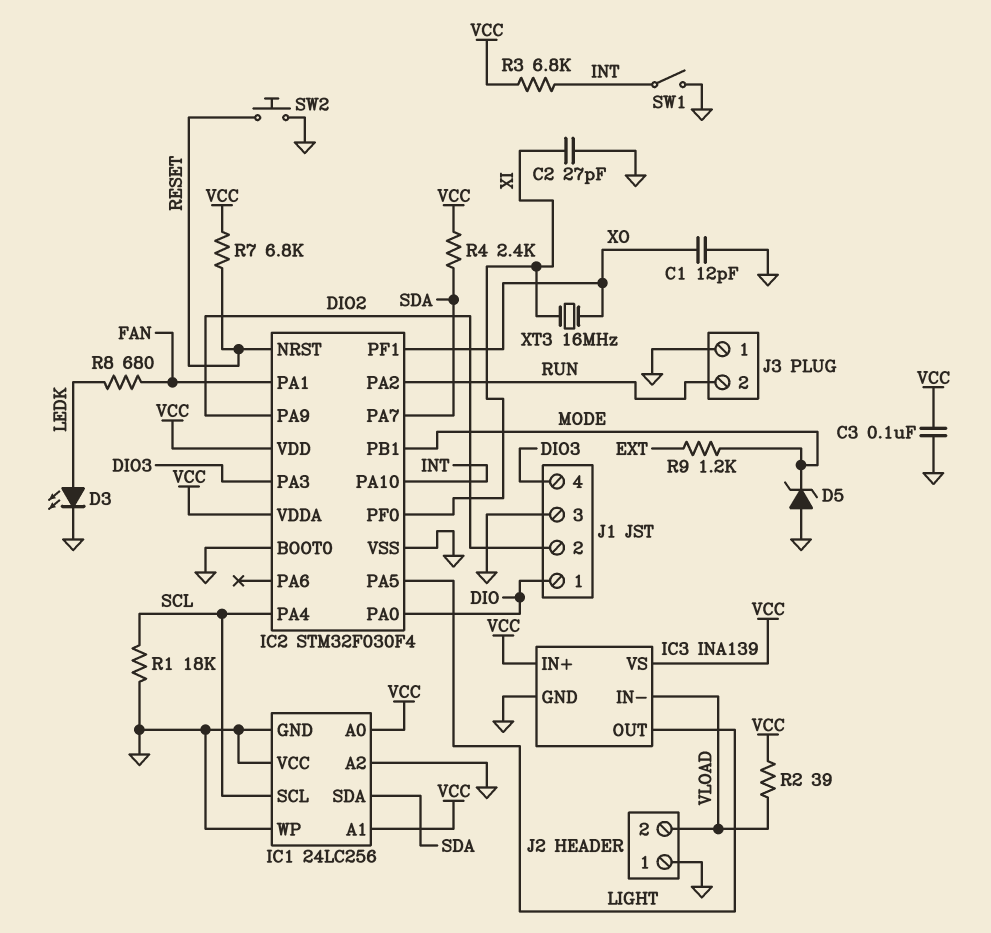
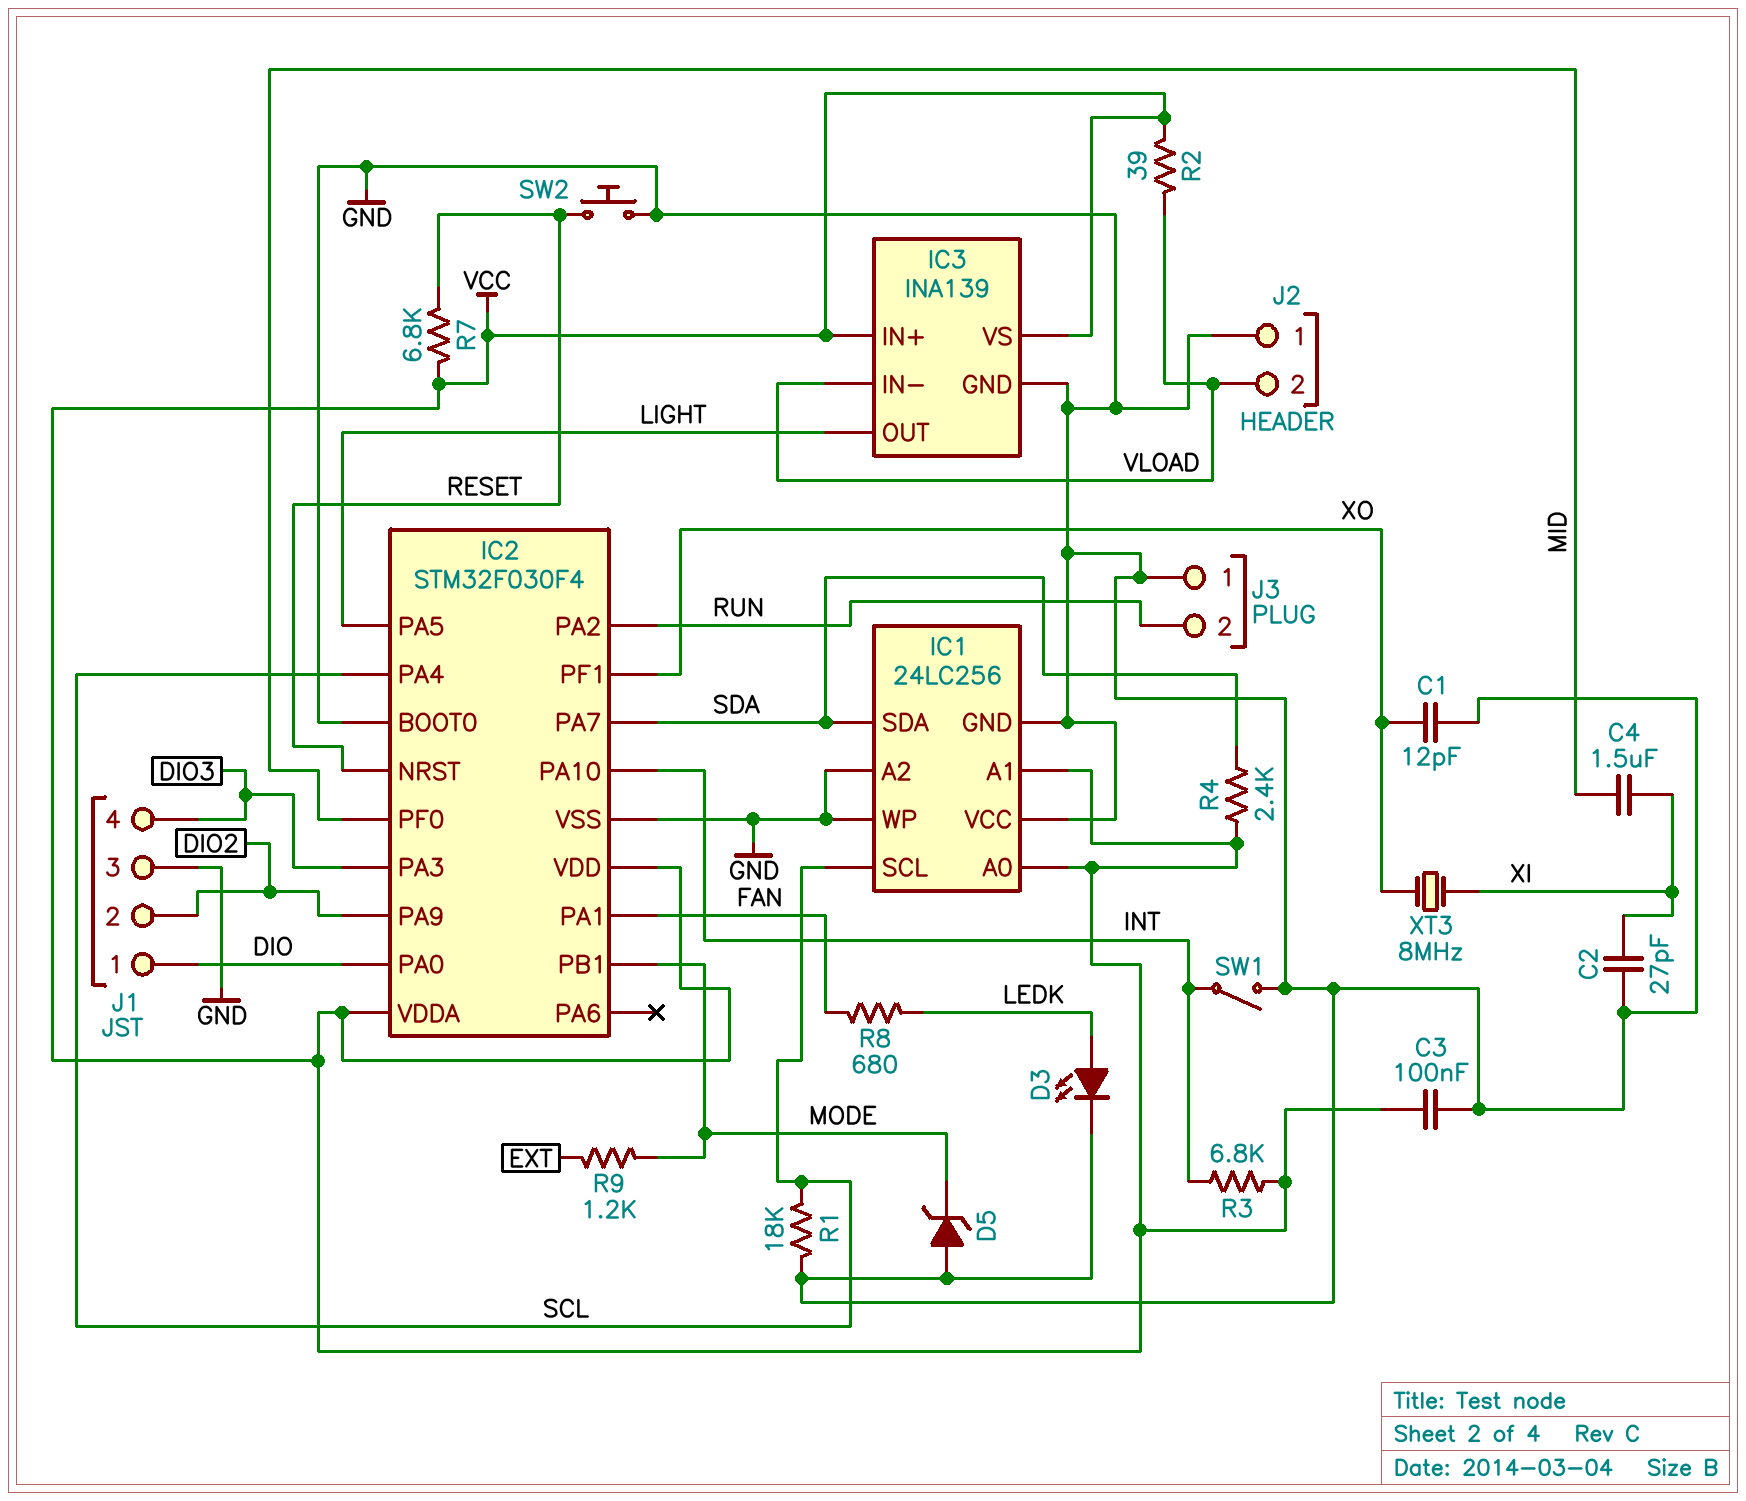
C4: none -> 1.5uF (MID, XI)
IC2 pin PF0: XI -> MID
XT3: 16MHz (XI, XO) -> 8MHz (XI, XO)

